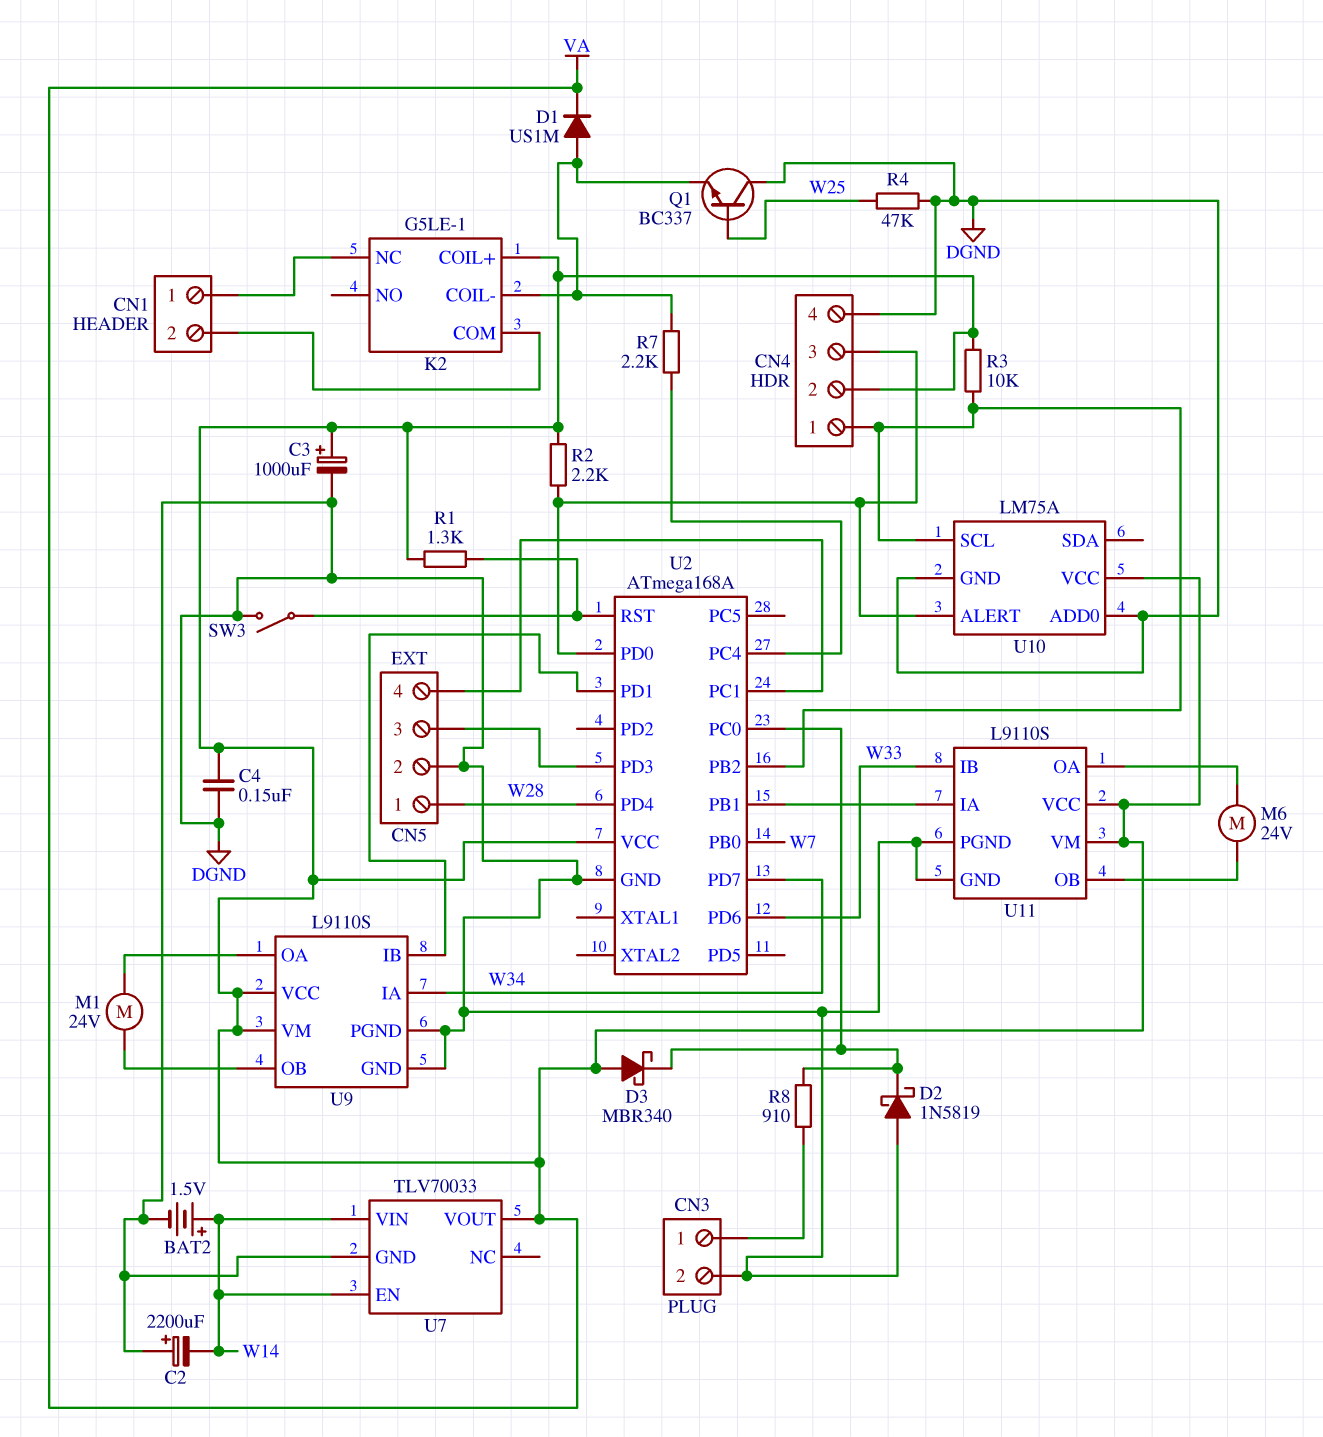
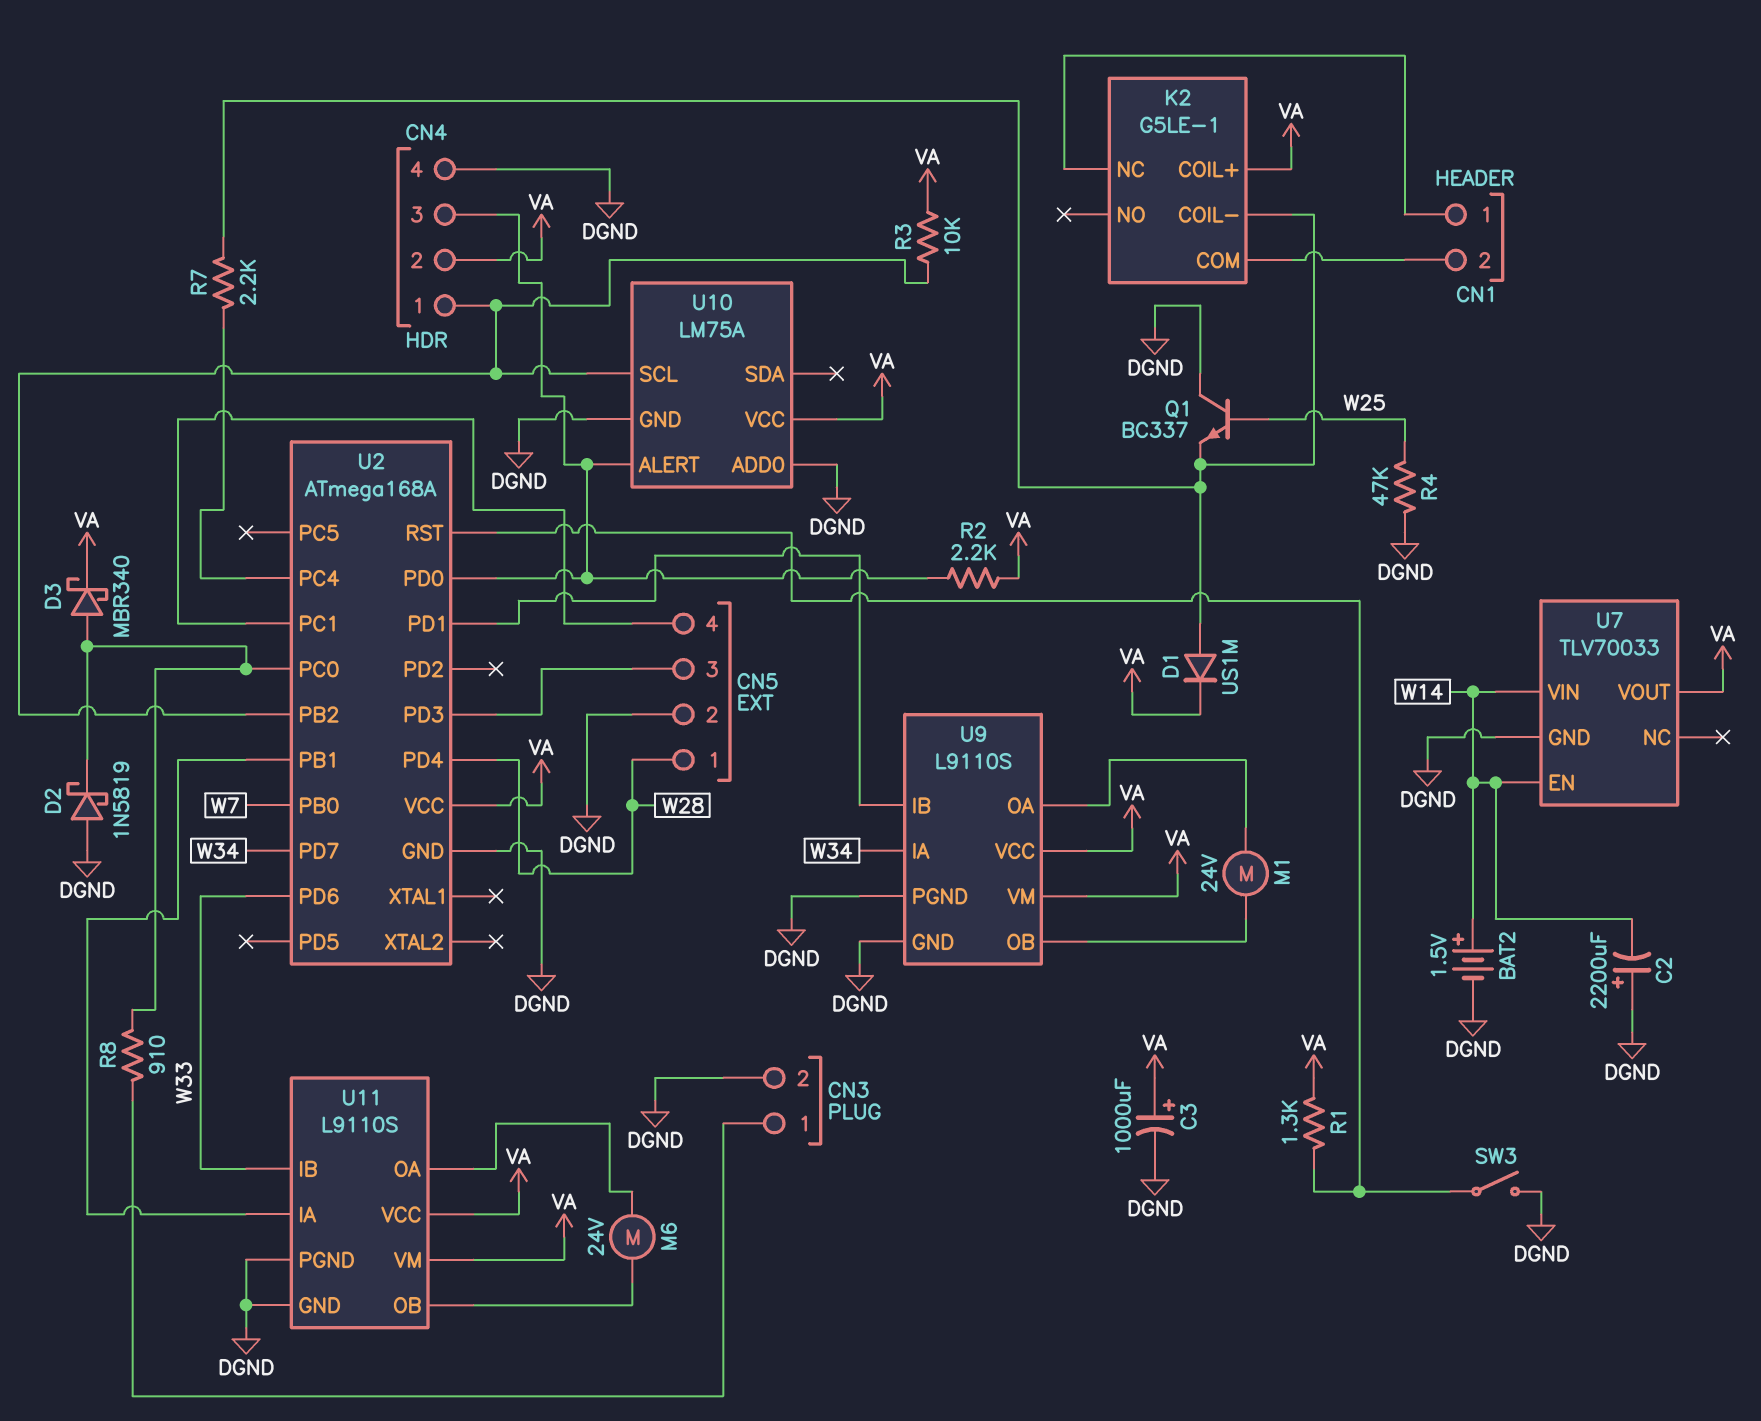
C4: 150nF (DGND, VA) -> none
D3: schottky MBR340 (A VA, K U2/PC0) -> schottky MBR340 (A U2/PC0, K VA)

